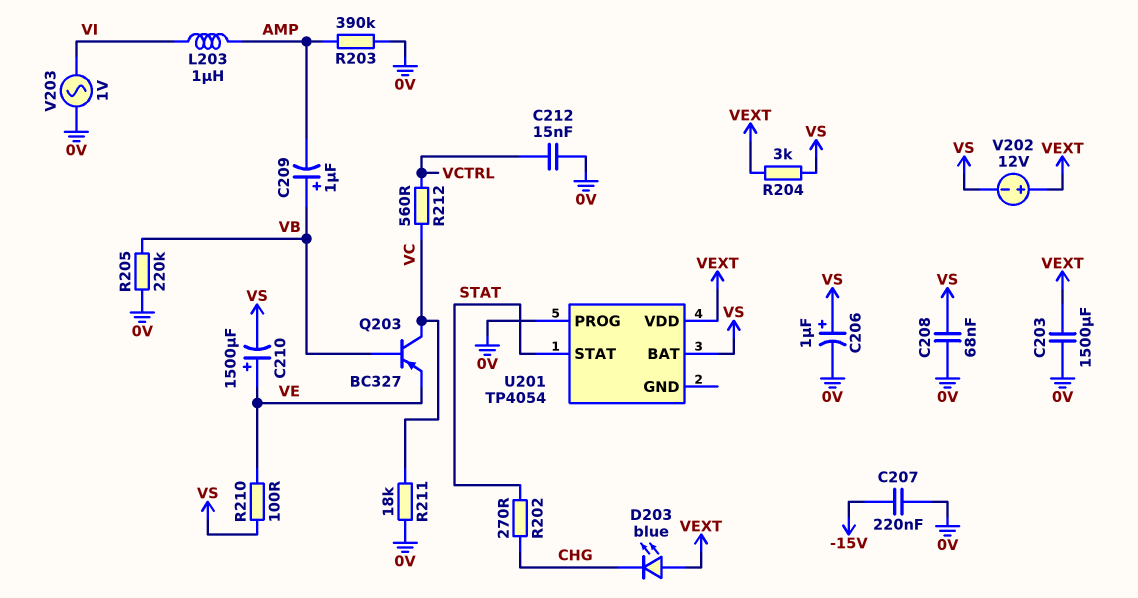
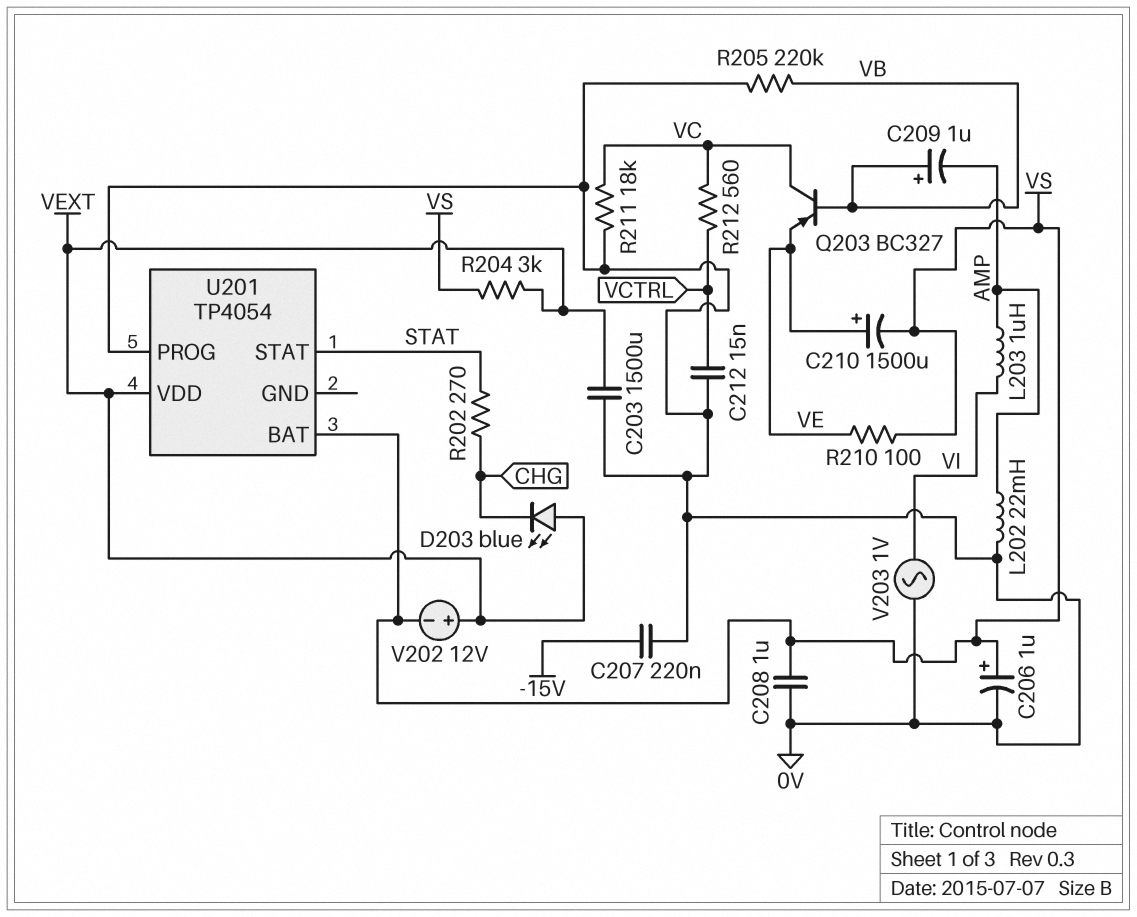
C208: 68nF (0V, VS) -> 1uF (0V, VS)
L202: none -> 22mH (0V, AMP)
R203: 390k (0V, AMP) -> none

